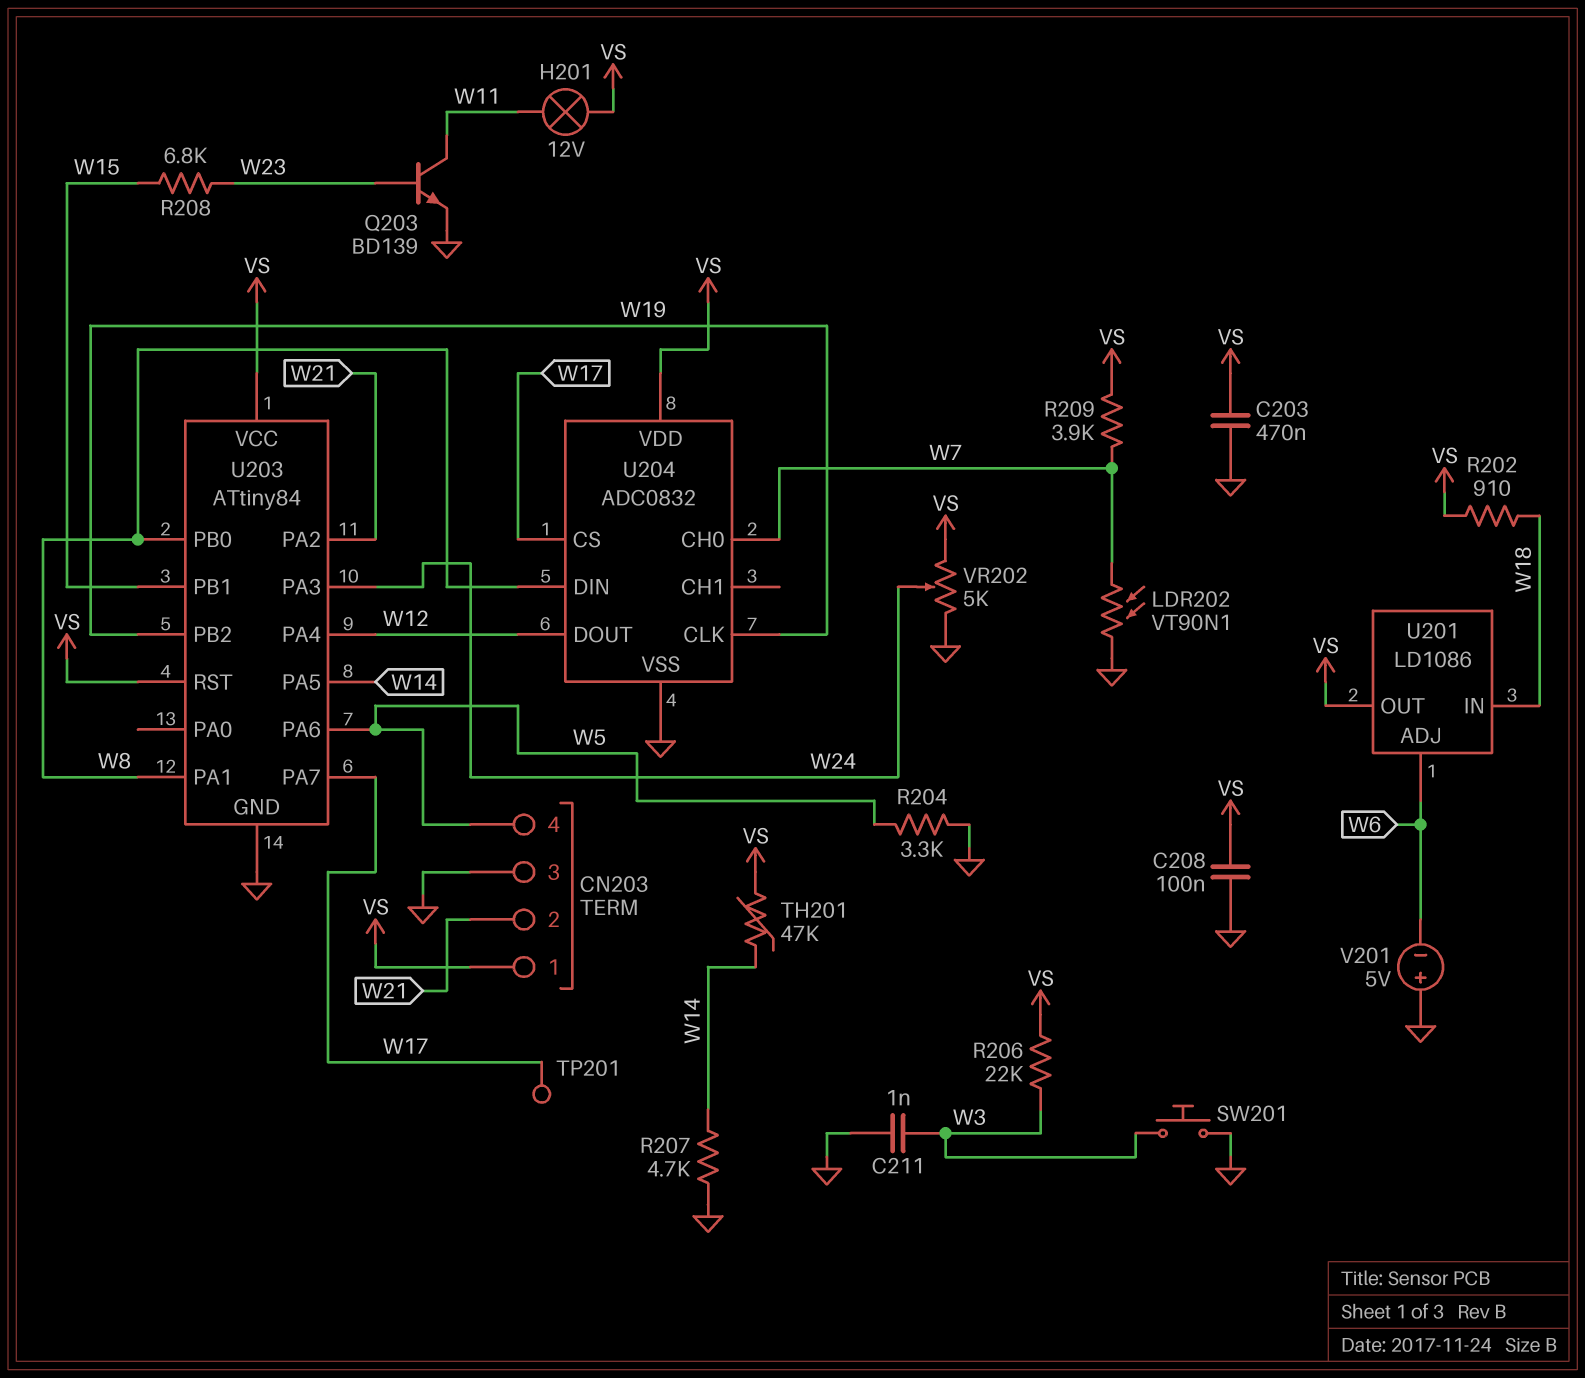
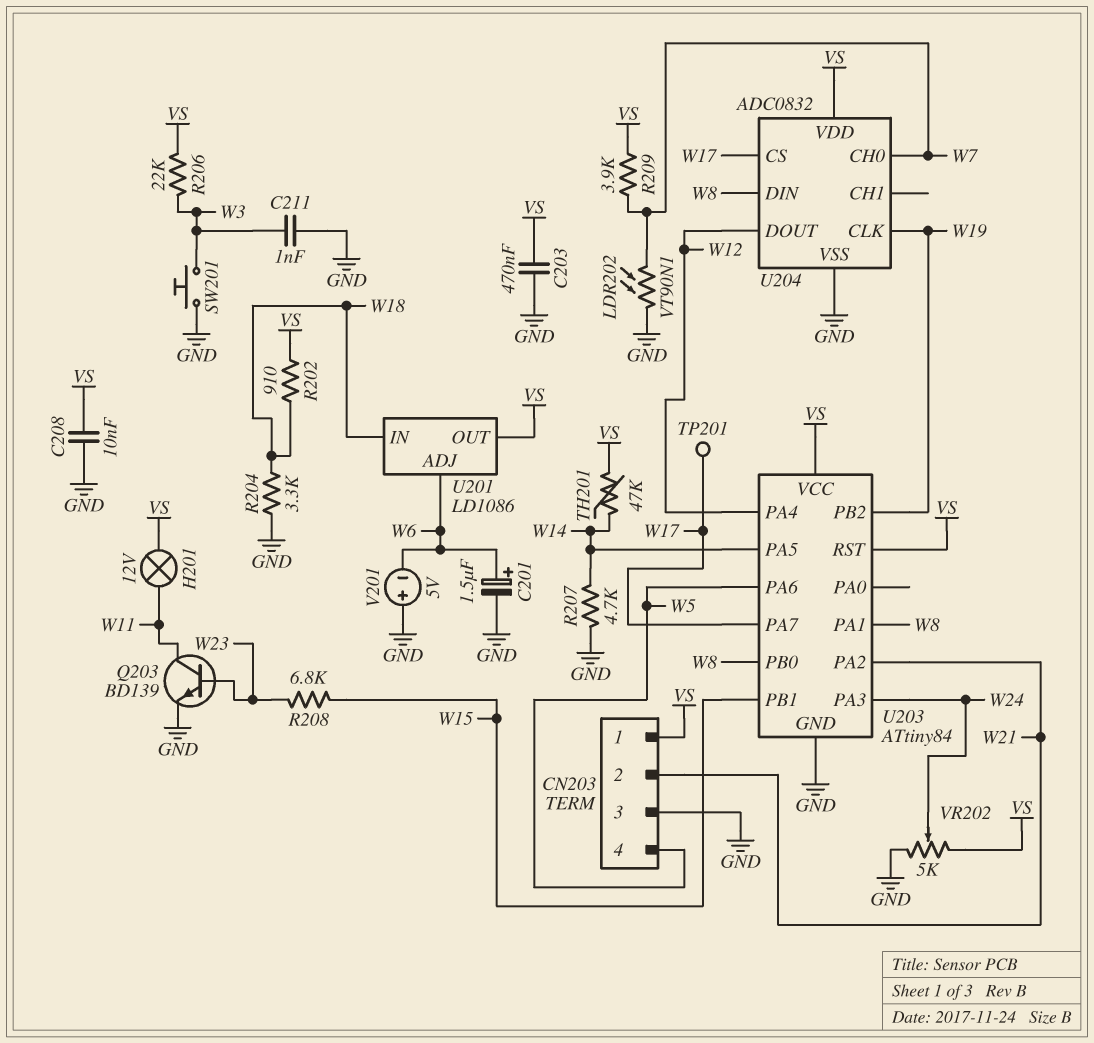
C201: none -> 1.5uF (plus W6, minus GND)
C208: 100nF (GND, VS) -> 10nF (GND, VS)
R204: 3.3k (GND, W5) -> 3.3k (GND, W18)

